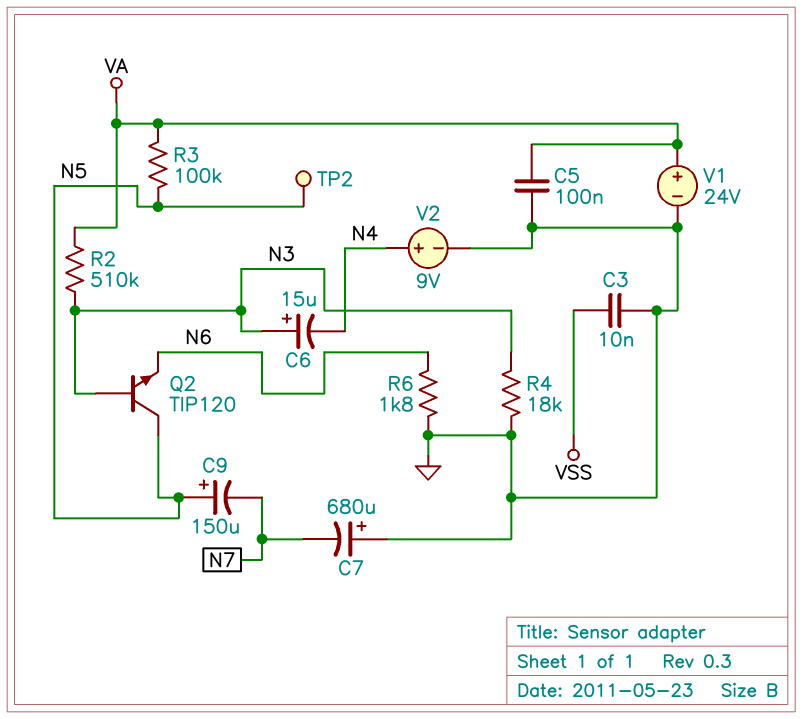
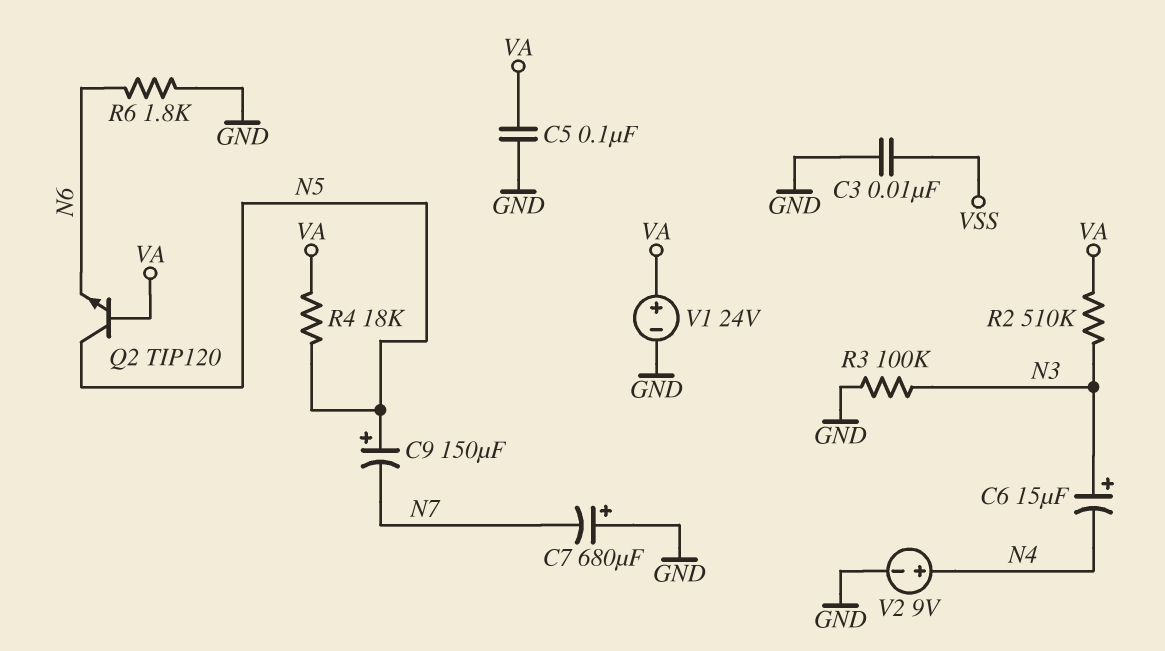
Q2: NPN TIP120 (B N3, C N5, E N6) -> NPN TIP120 (B VA, C N5, E N6)
R3: 100k (N5, VA) -> 100k (GND, N3)
R4: 18k (GND, N3) -> 18k (N5, VA)
TP2: test point (N5) -> none

